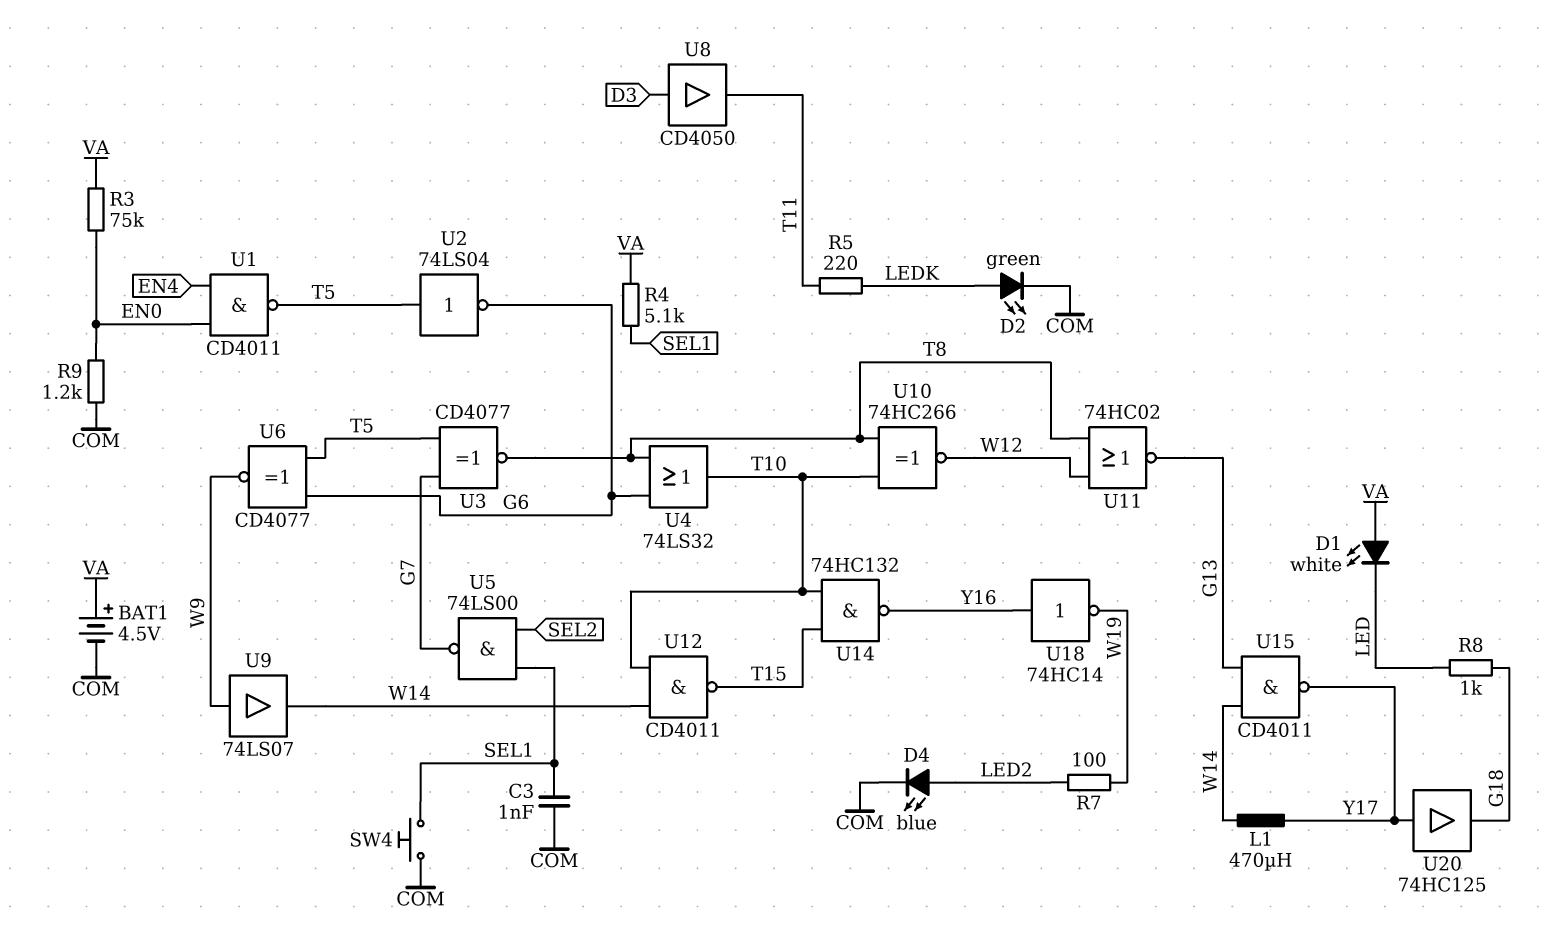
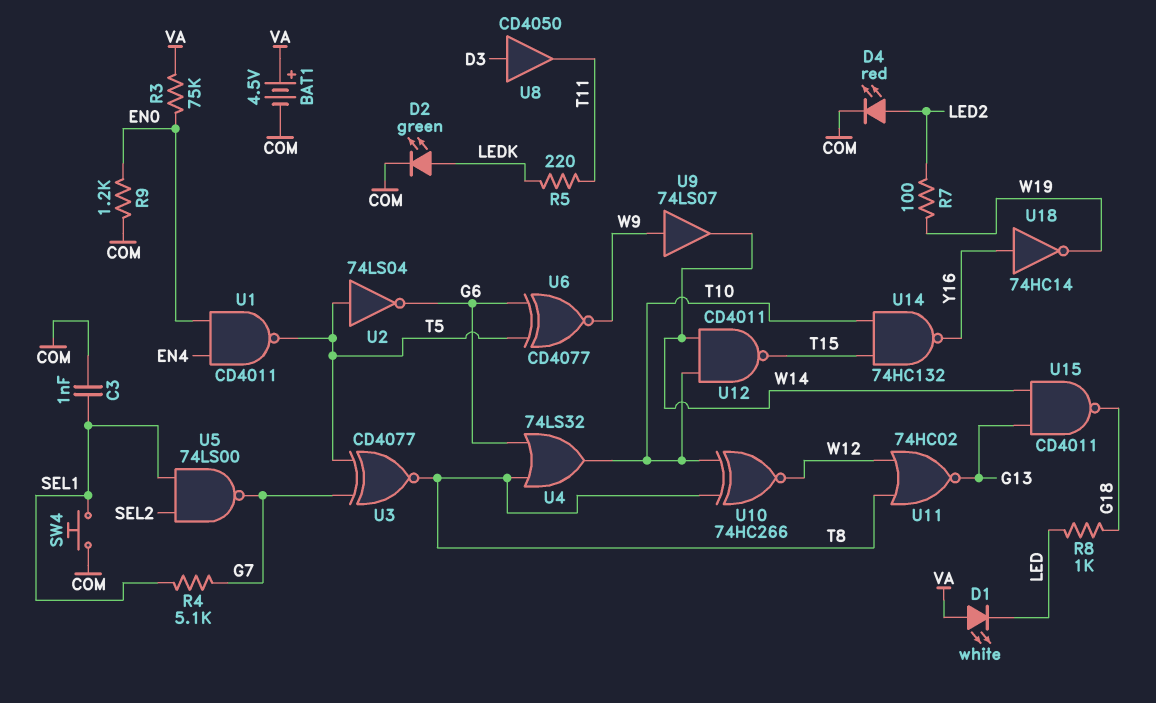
D4: LED blue (A LED2, K COM) -> LED red (A LED2, K COM)
L1: 470uH (W14, Y17) -> none
R4: 5.1k (SEL1, VA) -> 5.1k (G7, SEL1)
U15: NAND CD4011 (in G13, in W14, out Y17) -> NAND CD4011 (in G13, in W14, out G18)
U20: buffer 74HC125 (in Y17, out G18) -> none

